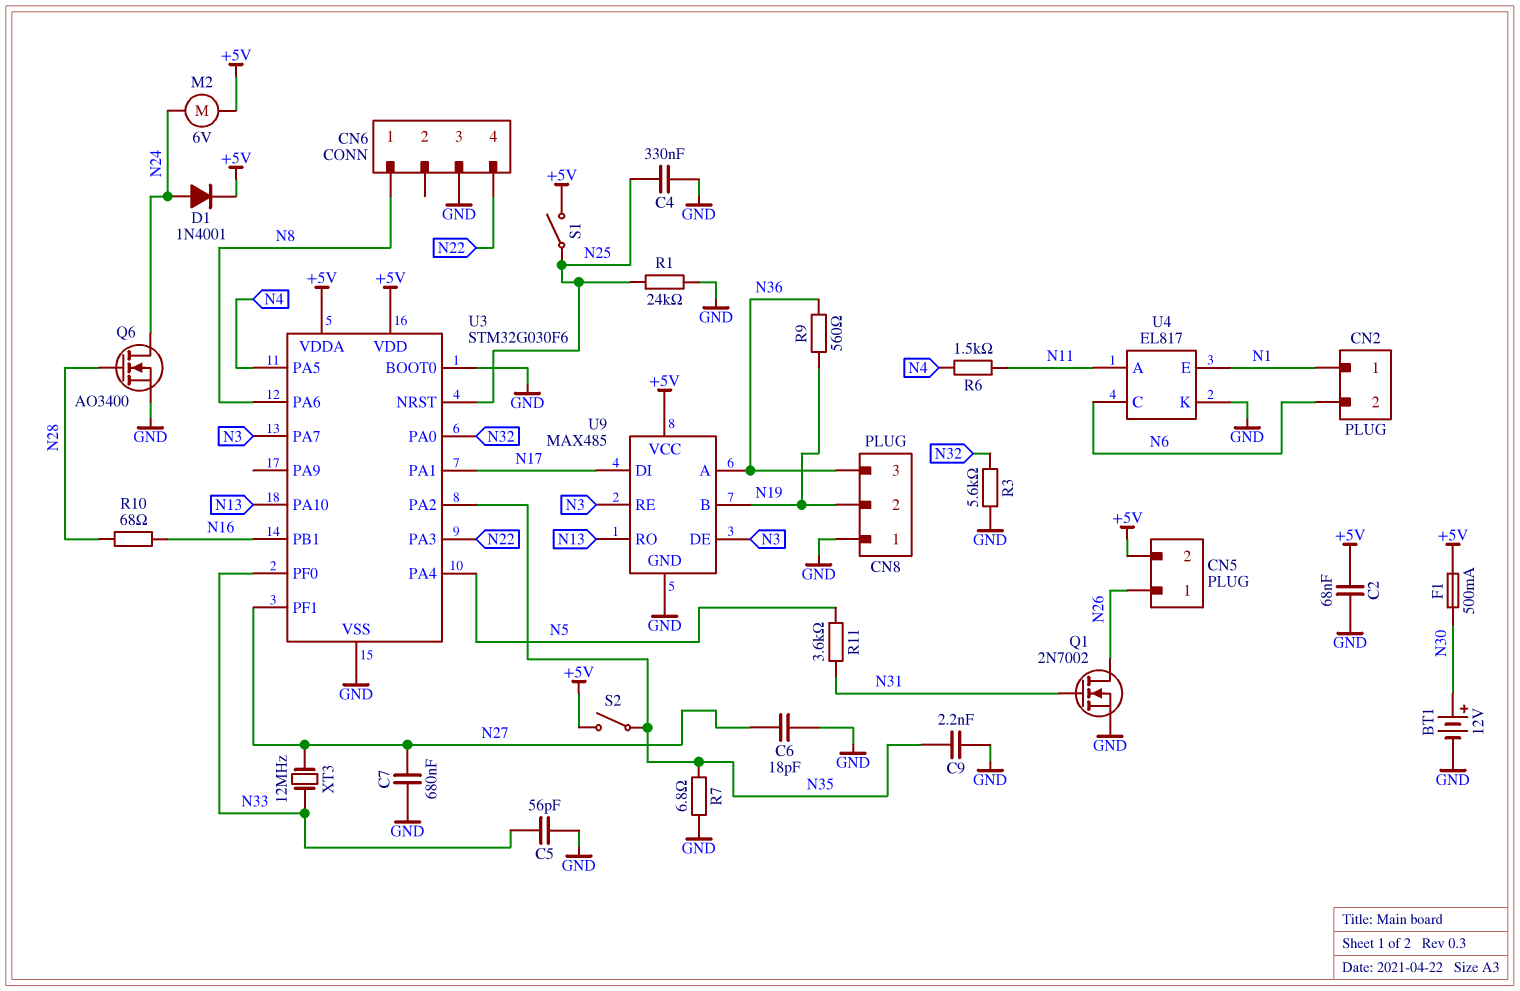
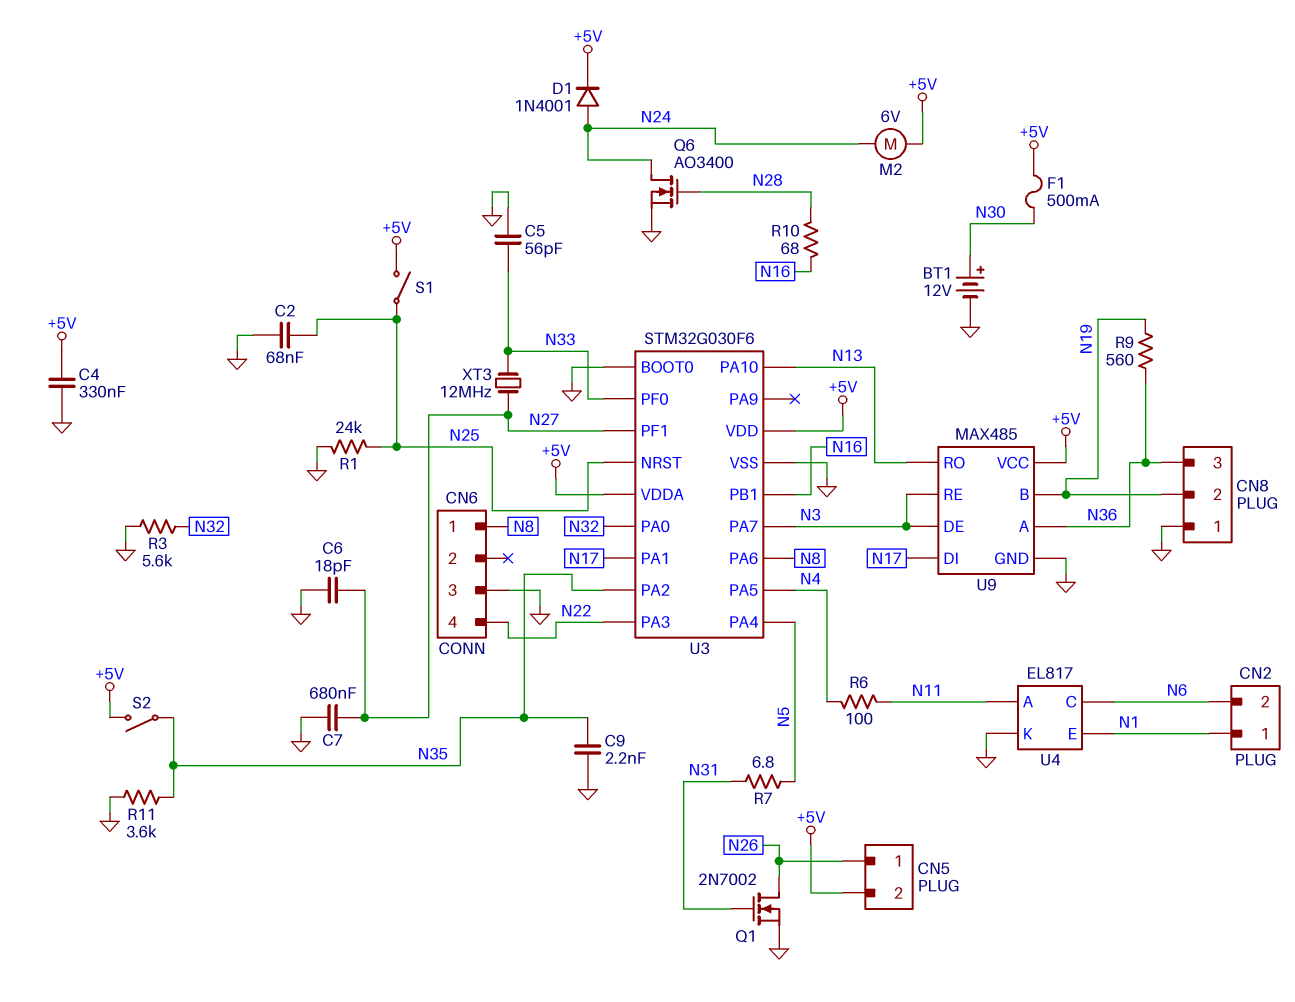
C2: 68nF (+5V, GND) -> 68nF (GND, N25)
C4: 330nF (GND, N25) -> 330nF (+5V, GND)
R6: 1.5k (N4, N11) -> 100 (N4, N11)
R7: 6.8 (GND, N35) -> 6.8 (N5, N31)
R11: 3.6k (N5, N31) -> 3.6k (GND, N35)

